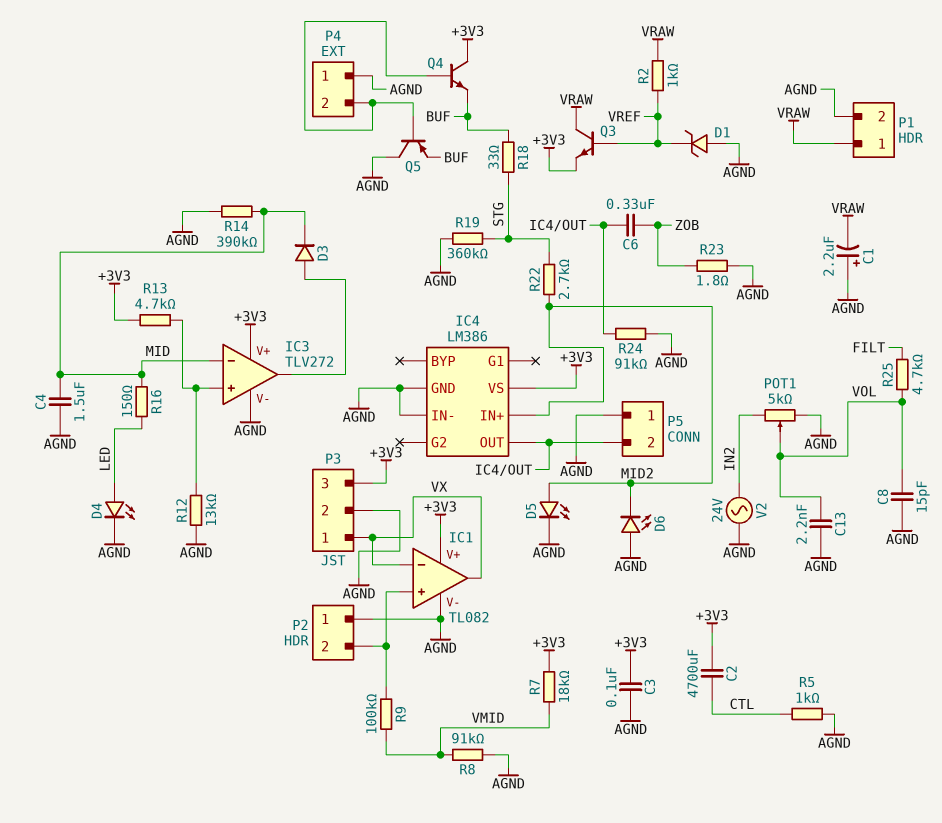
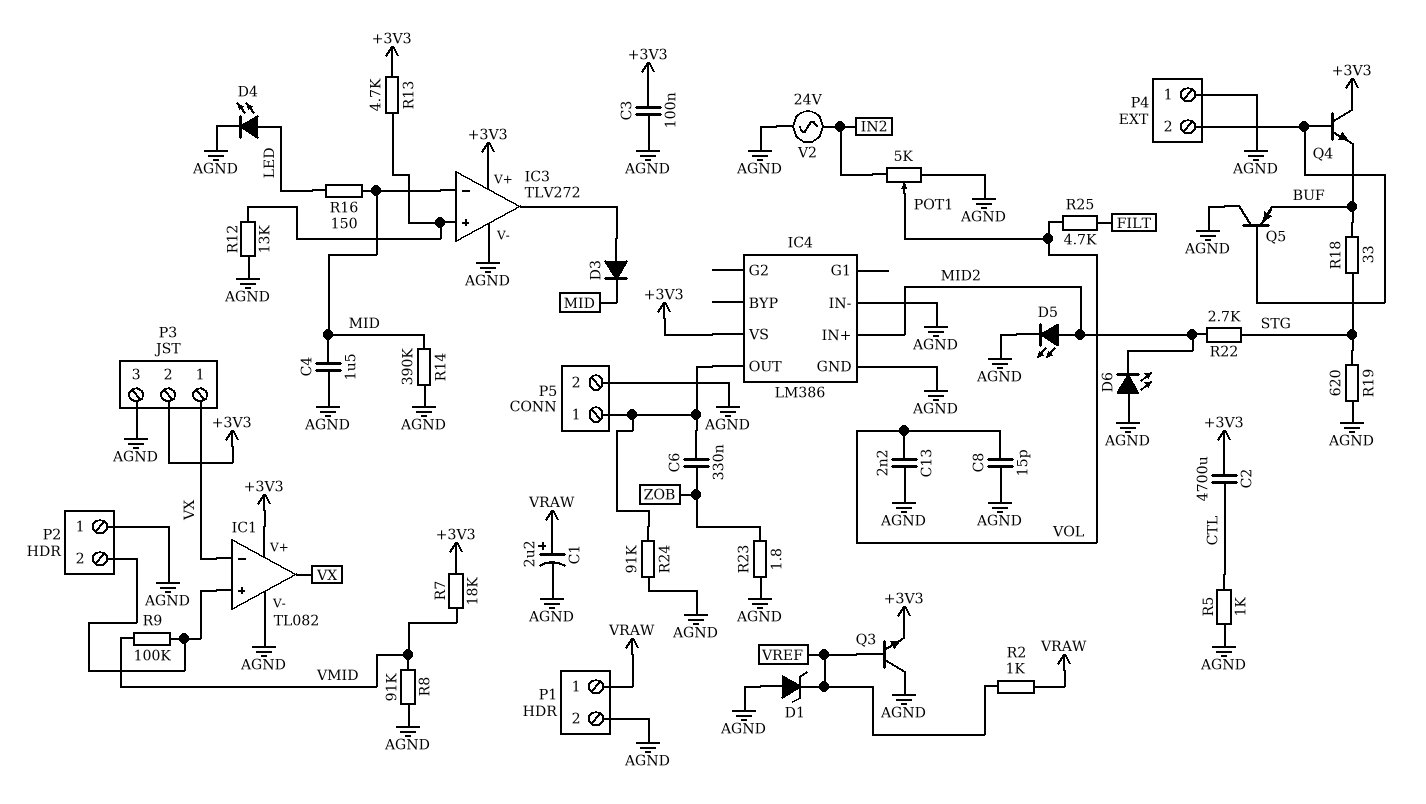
C1: 2.2uF (plus AGND, minus VRAW) -> 2.2uF (plus VRAW, minus AGND)
P3 pin 2: AGND -> +3V3
P3 pin 3: +3V3 -> AGND
P5 pin 1: AGND -> IC4/OUT
P5 pin 2: IC4/OUT -> AGND
Q3: NPN (B VREF, C VRAW, E +3V3) -> NPN (B VREF, C AGND, E +3V3)
R19: 360k (AGND, STG) -> 620 (AGND, STG)

